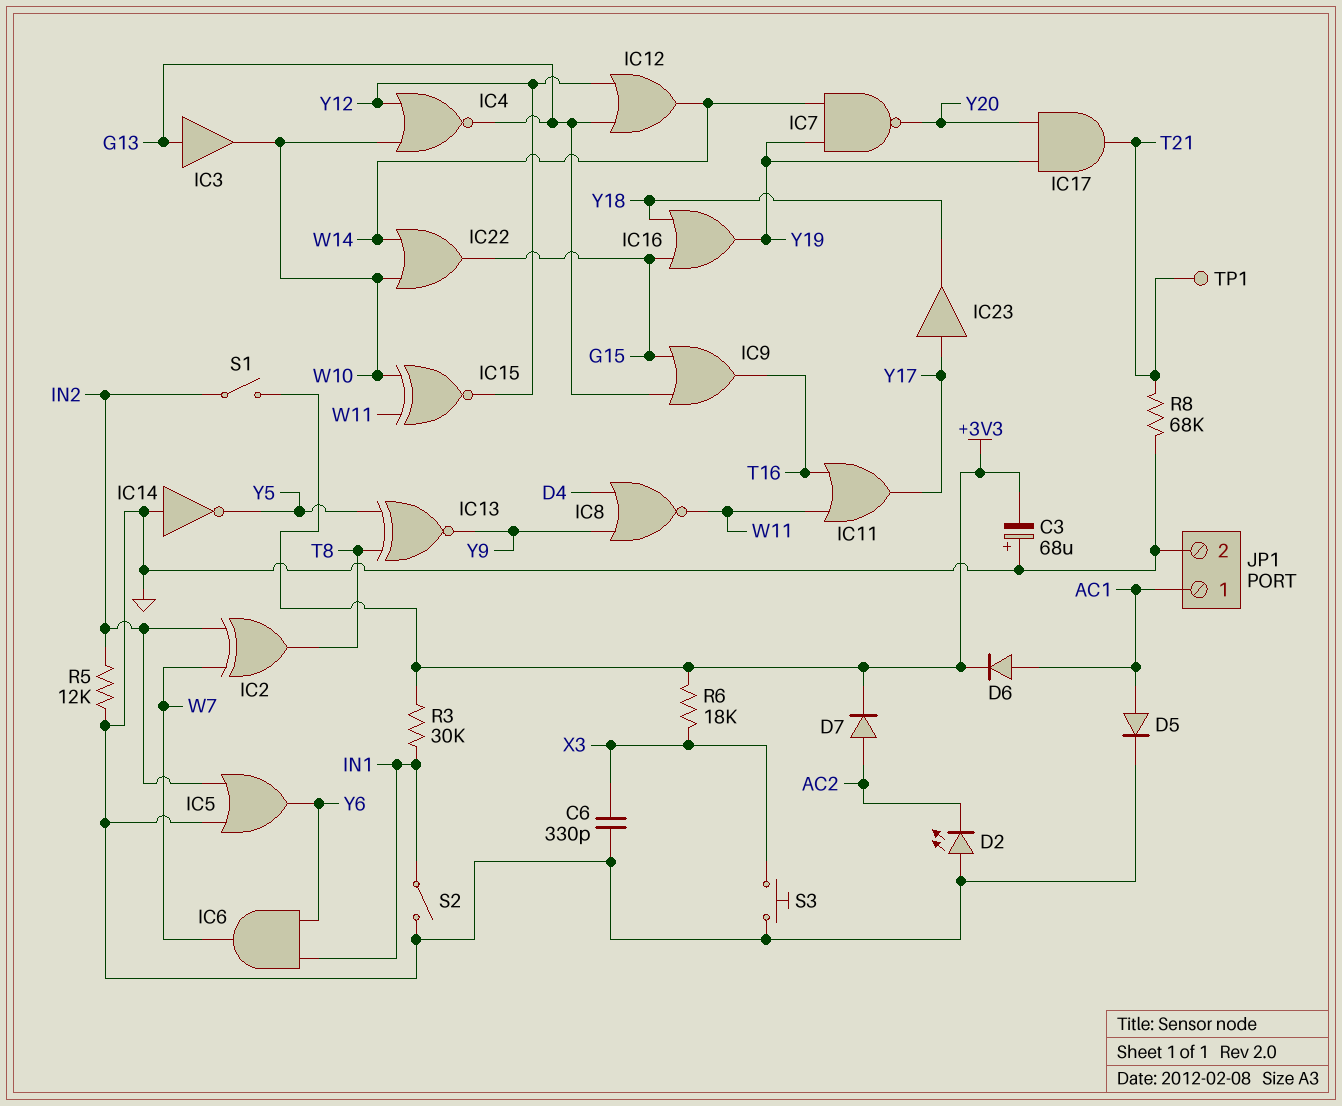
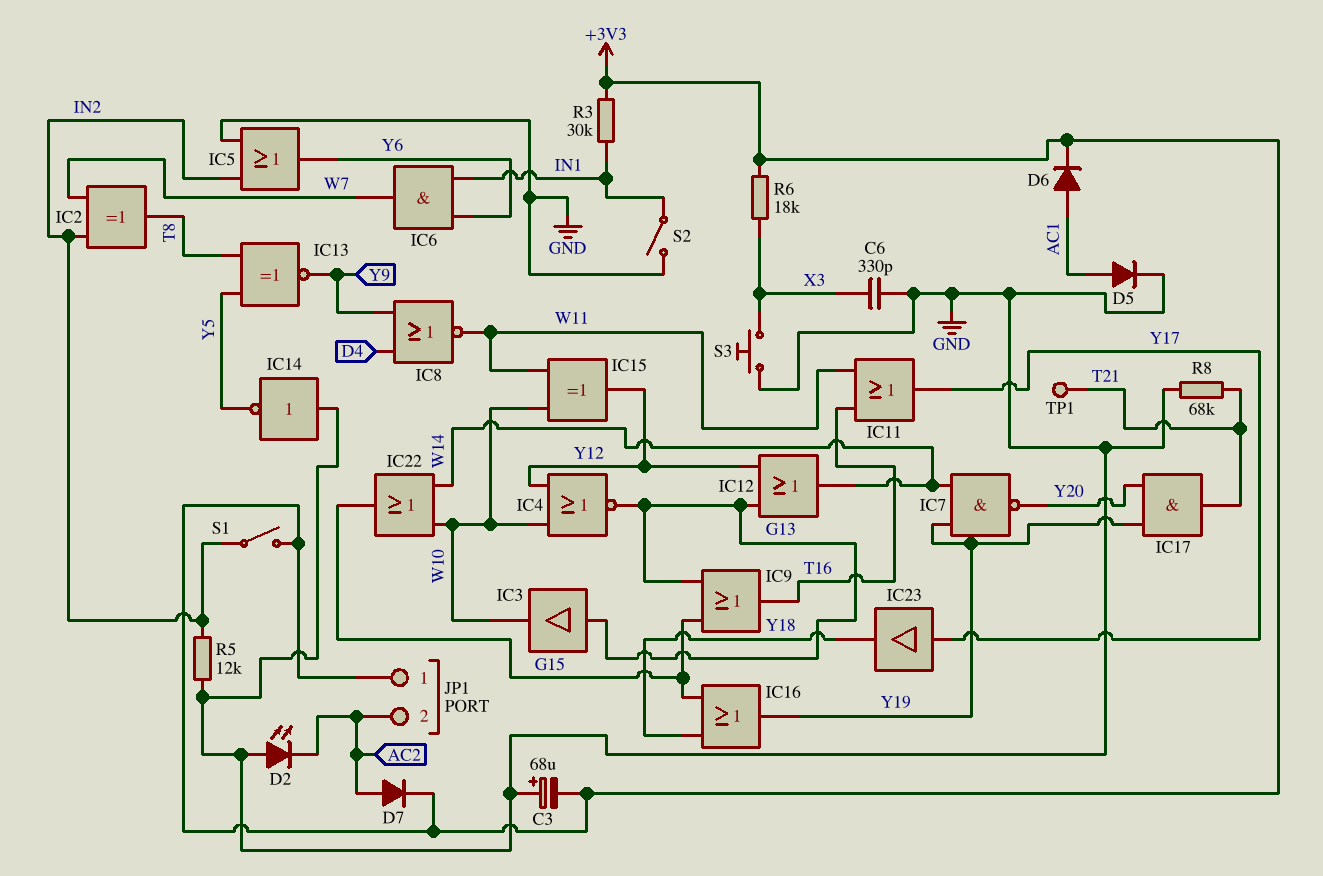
IC15: XNOR (in W10, in W11, out Y12) -> XOR (in W10, in W11, out Y12)
JP1 pin 1: AC1 -> +3V3
JP1 pin 2: GND -> AC2

